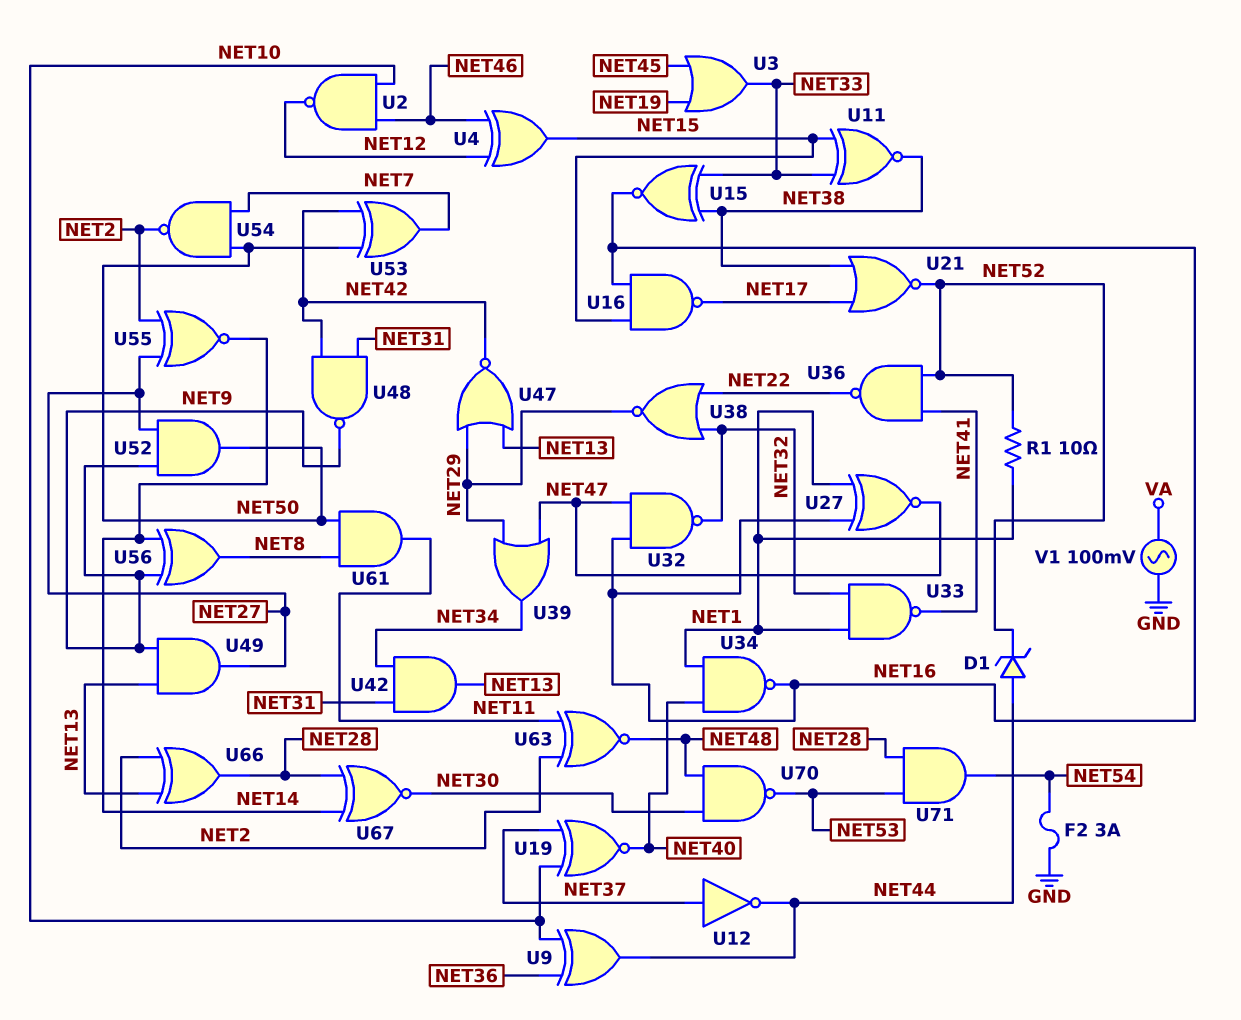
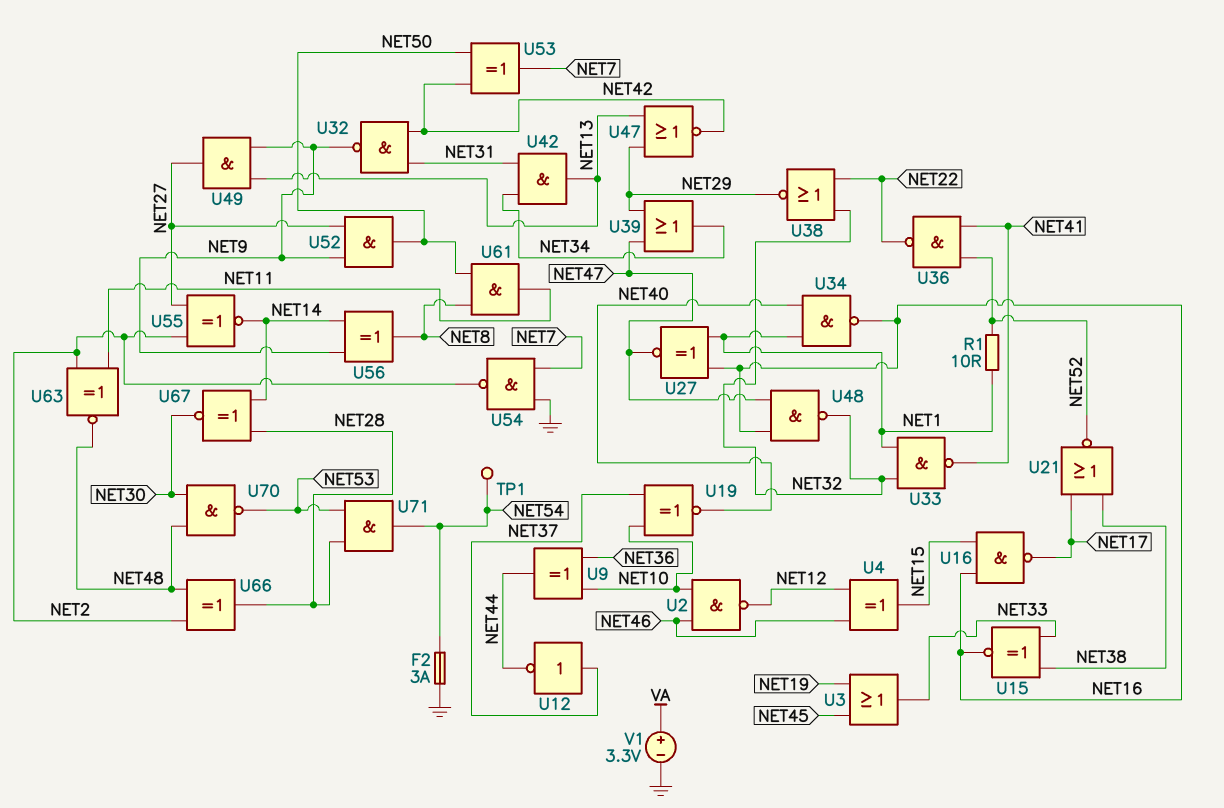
D1: zener (A NET44, K NET52) -> none
TP1: none -> test point (NET54)
U11: XNOR (in NET15, in NET33, out NET38) -> none
U32: NAND (in NET16, in NET47, out NET32) -> NAND (in NET31, in NET42, out NET9)
U48: NAND (in NET31, in NET42, out NET9) -> NAND (in NET16, in NET47, out NET32)
U54: NAND (in NET7, in NET50, out NET2) -> NAND (in GND, in NET7, out NET2)
U66: XOR (in NET2, in NET13, out NET28) -> XOR (in NET2, in NET48, out NET28)
V1: AC 100mV (GND, VA) -> 3.3V (plus VA, minus GND)

